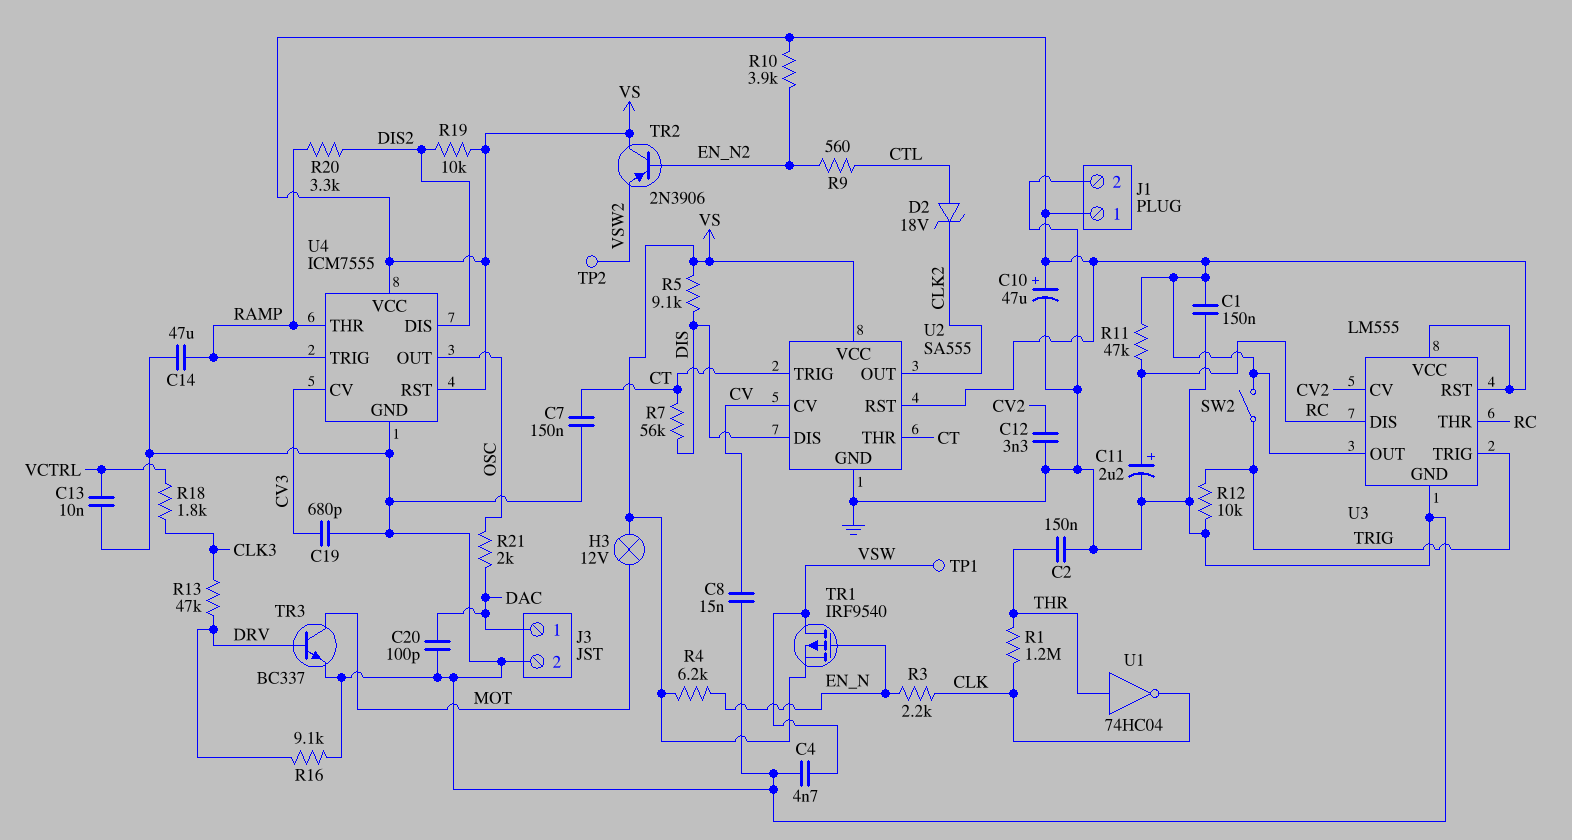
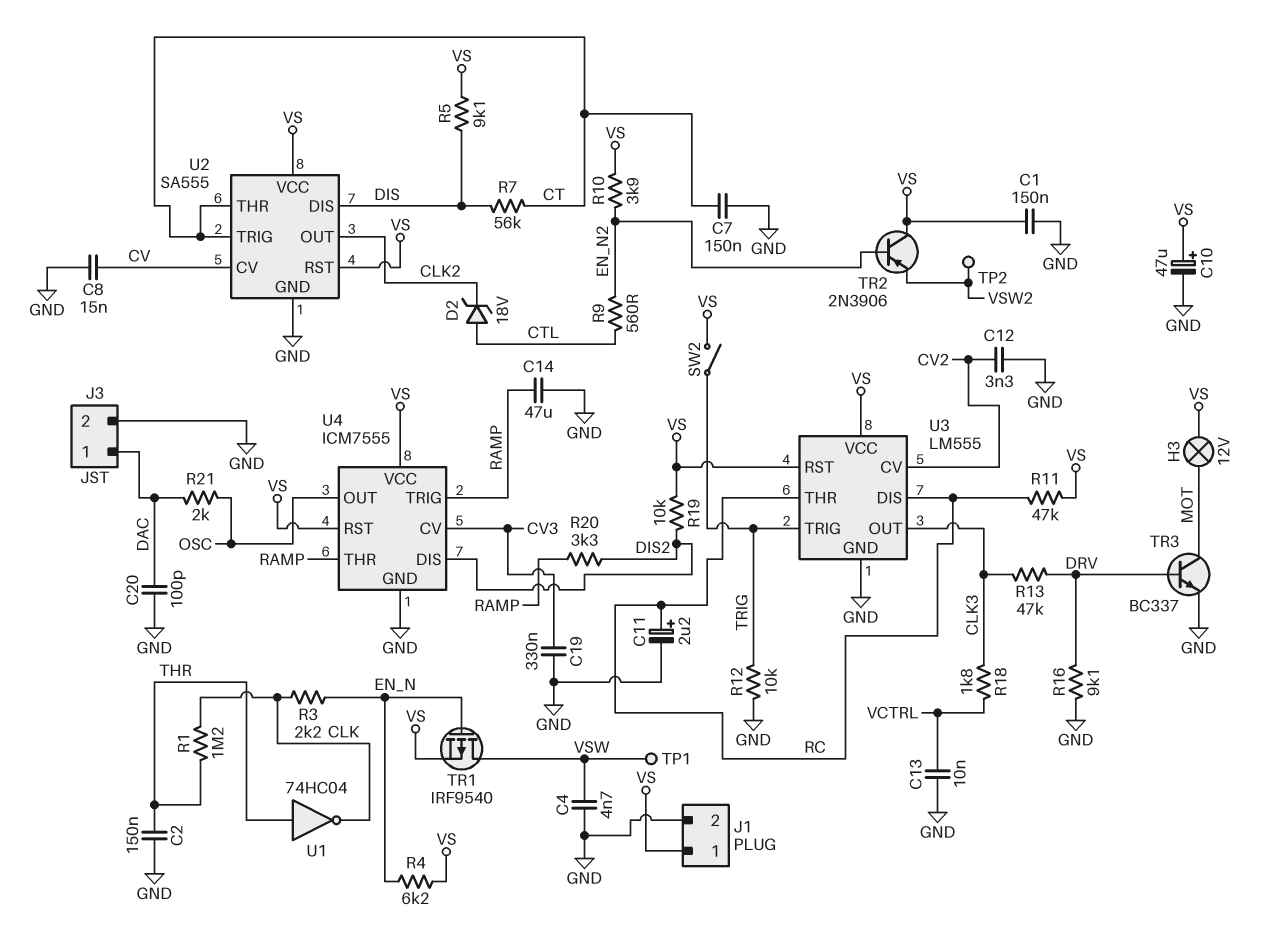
C19: 680pF (CV3, GND) -> 330nF (CV3, GND)
U3 pin OUT: VS -> CLK3

